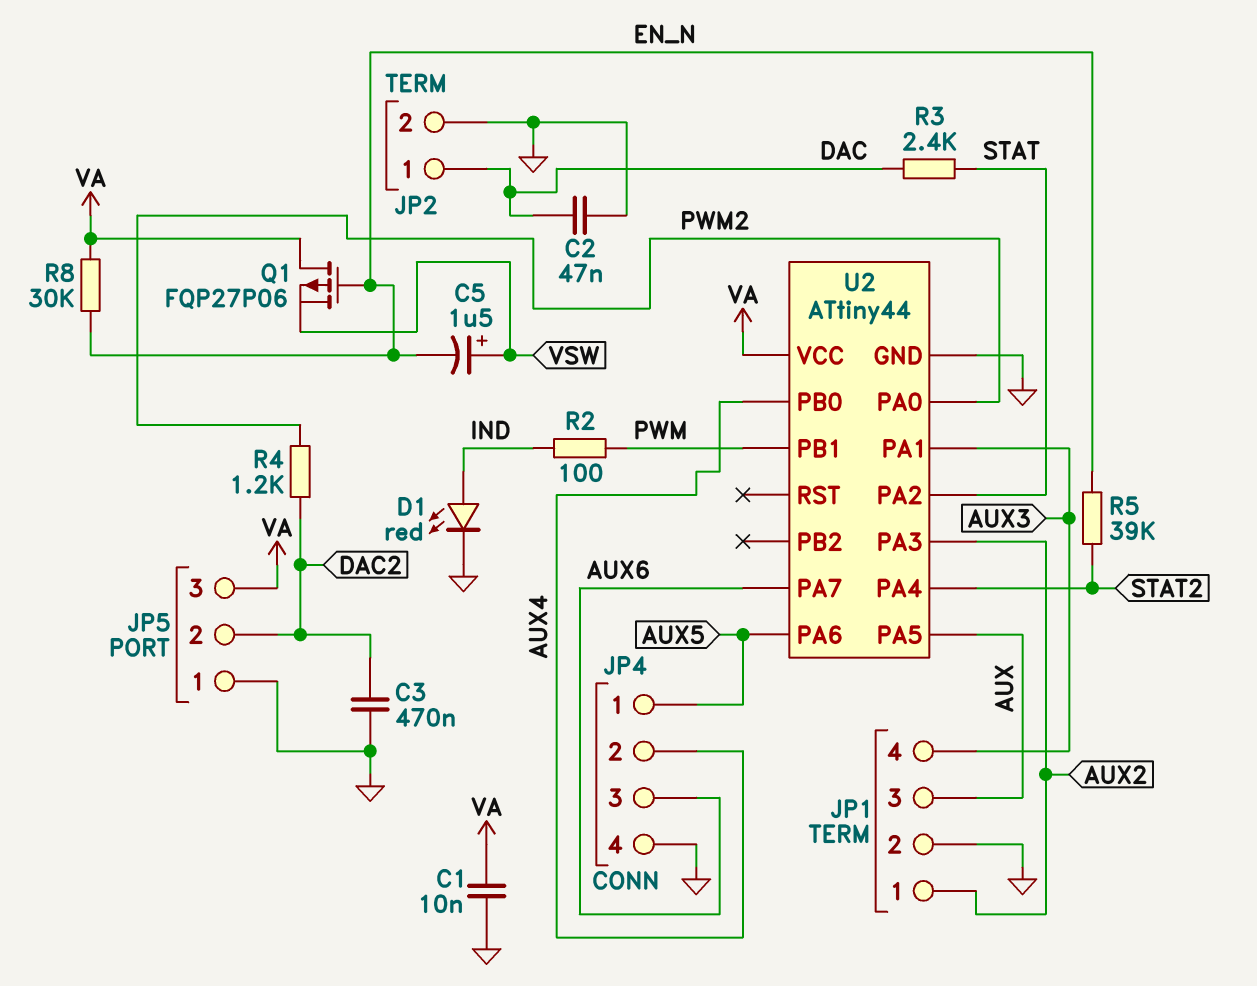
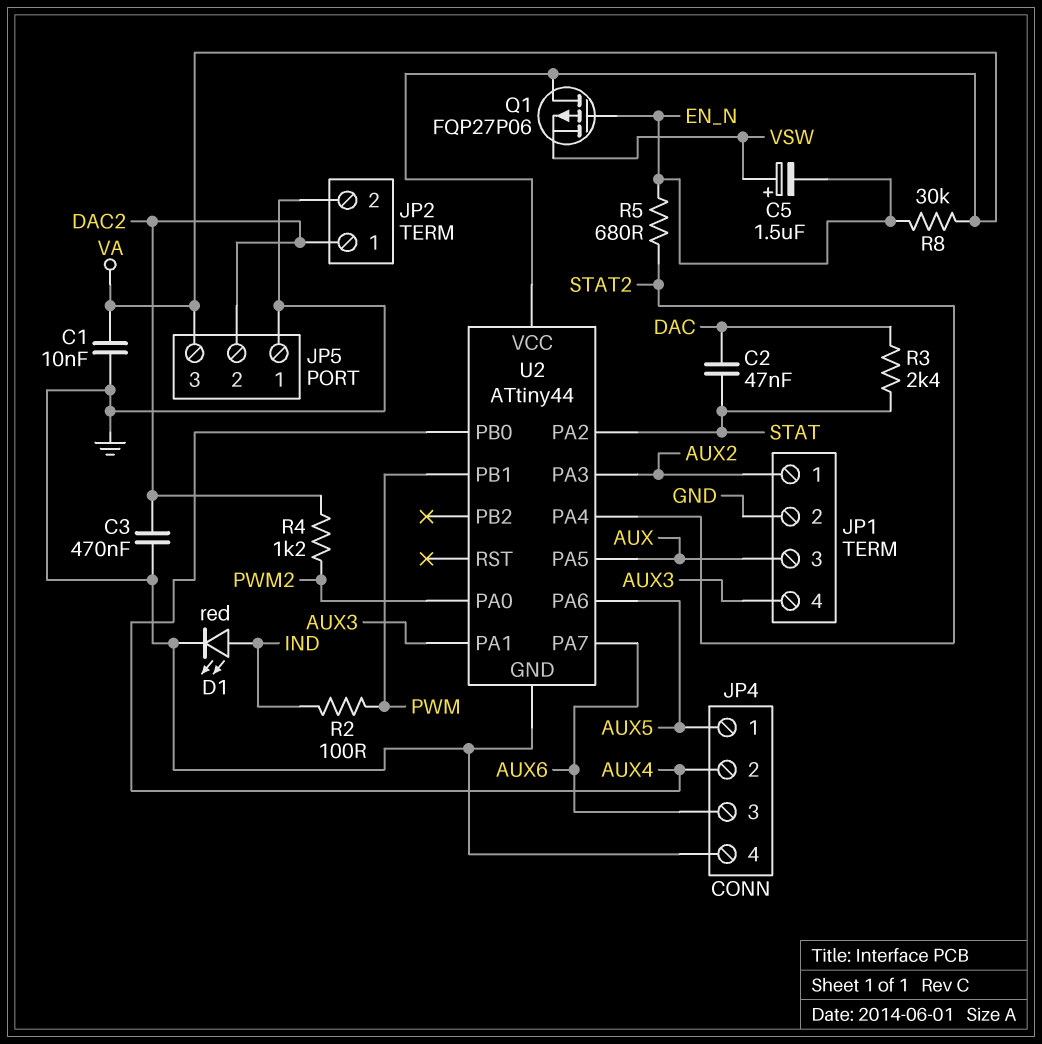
C2: 47nF (DAC, GND) -> 47nF (DAC, STAT)
JP2 pin 1: DAC -> DAC2
R5: 39k (EN_N, STAT2) -> 680 (EN_N, STAT2)

